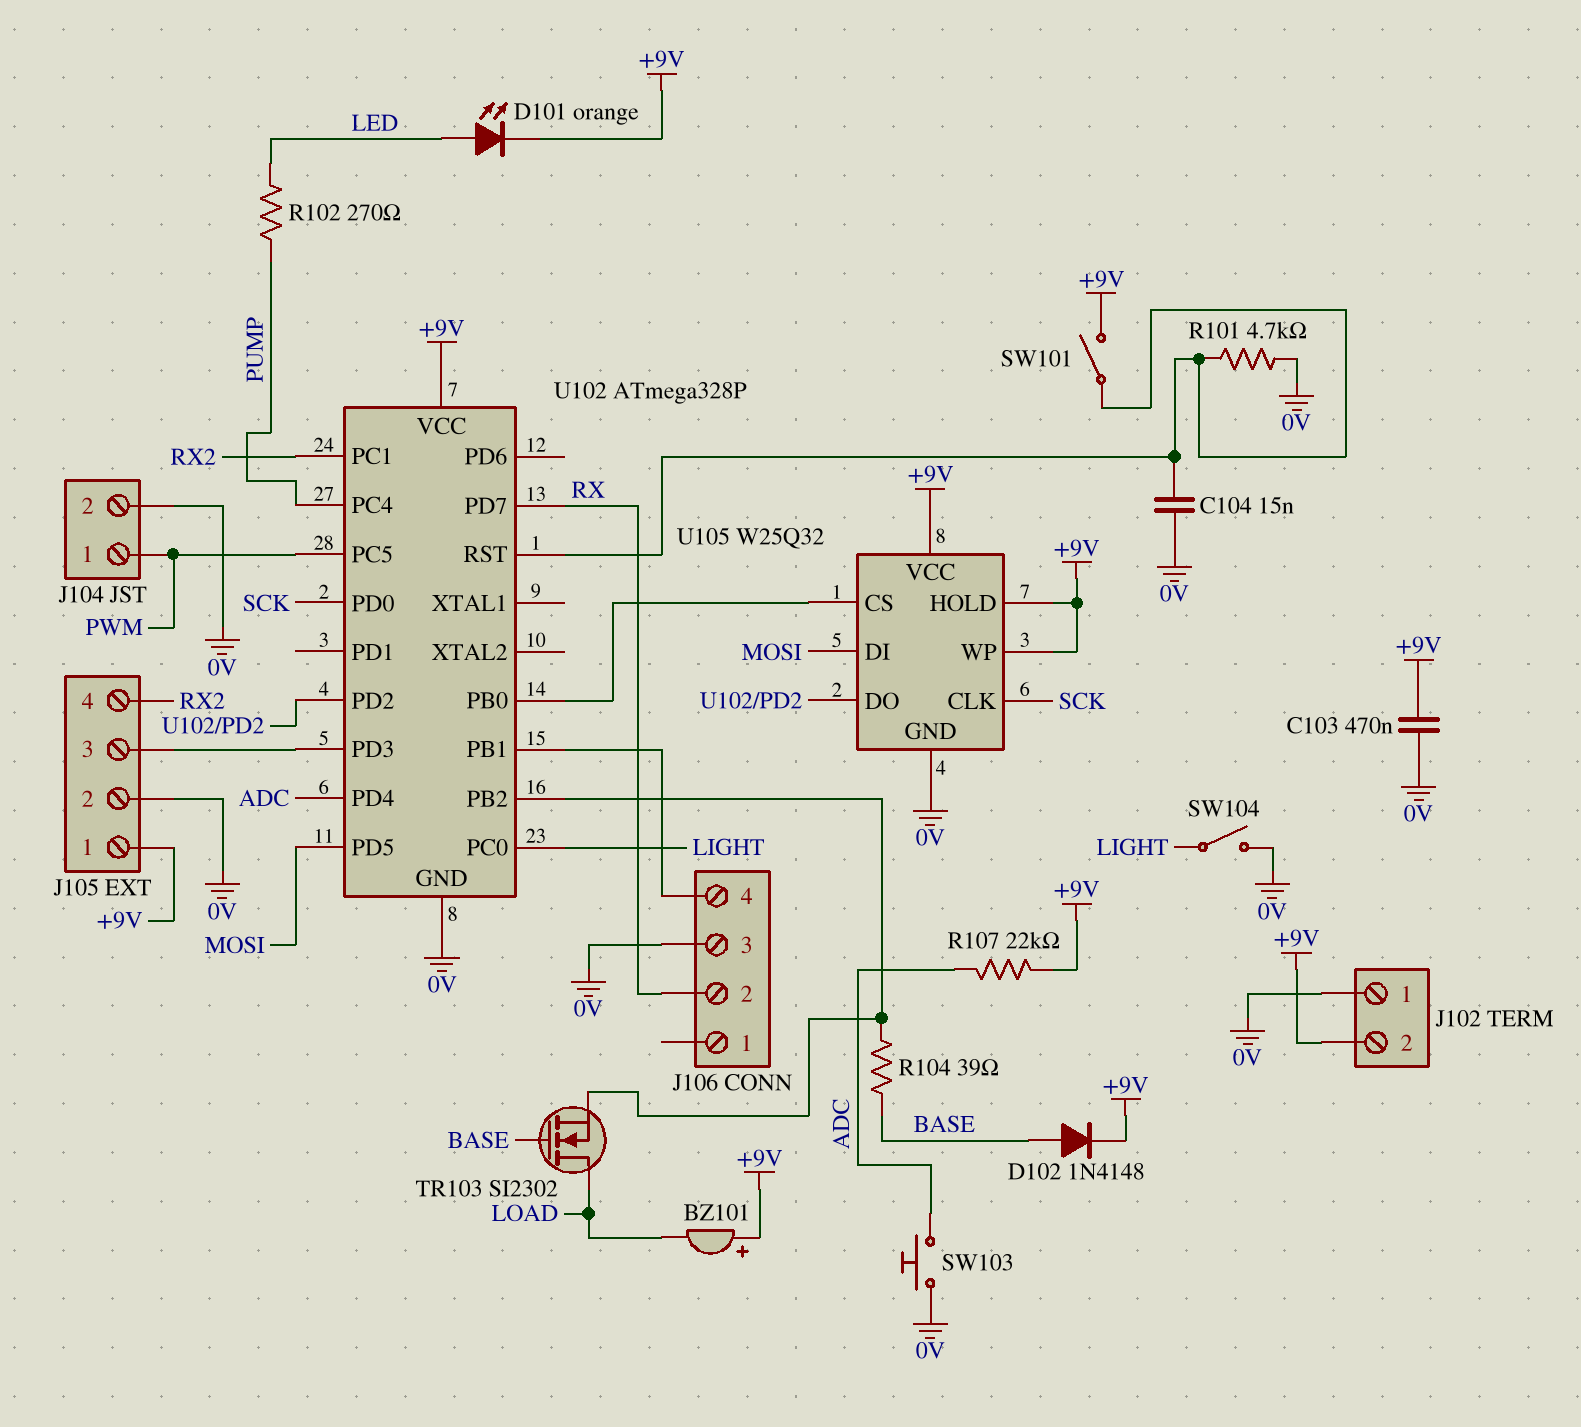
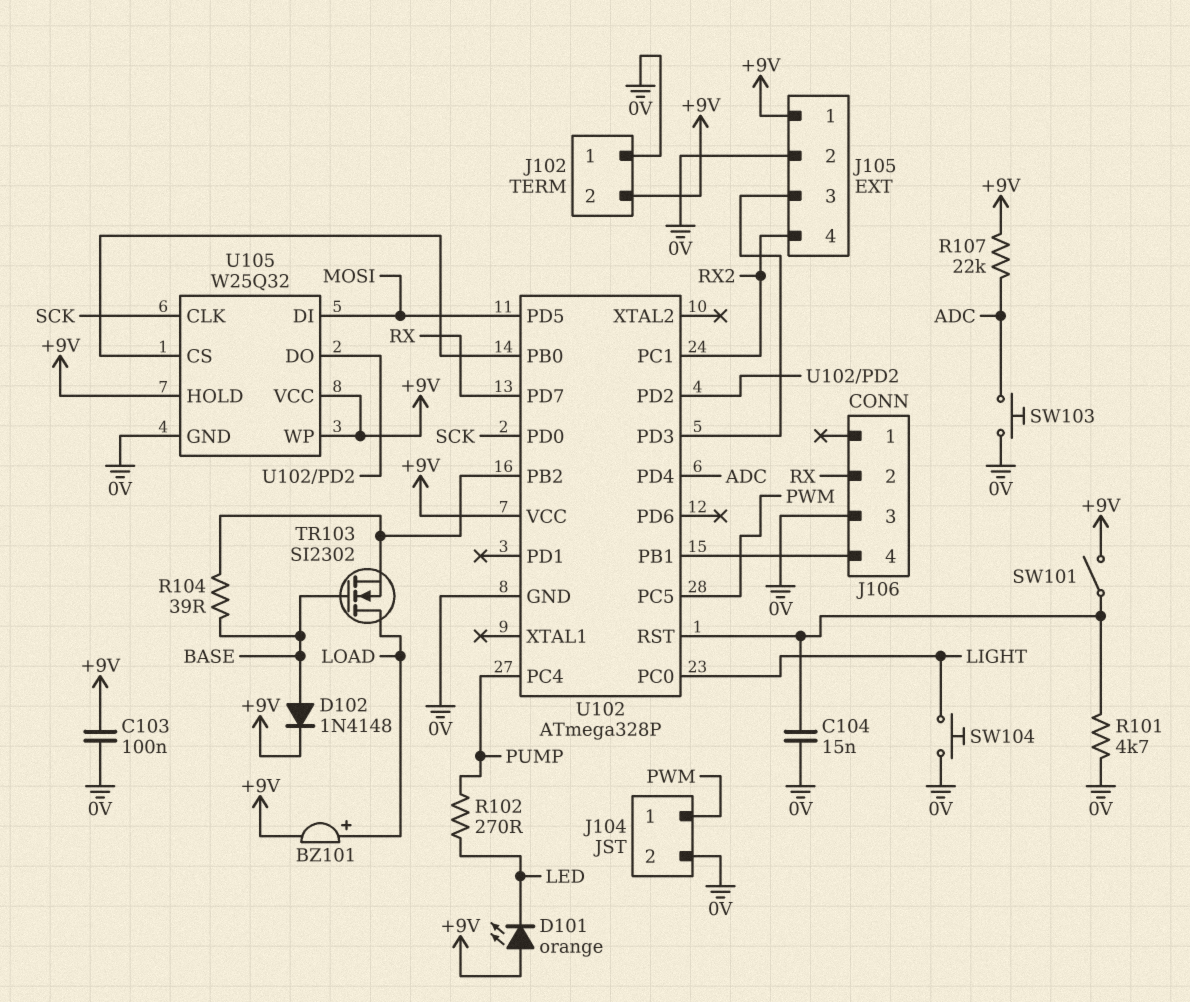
BZ101: buzzer (plus +9V, minus LOAD) -> buzzer (plus LOAD, minus +9V)
C103: 470nF (+9V, 0V) -> 100nF (+9V, 0V)
D101: LED orange (A LED, K +9V) -> LED orange (A +9V, K LED)
SW104: switch (0V, LIGHT) -> button (0V, LIGHT)

